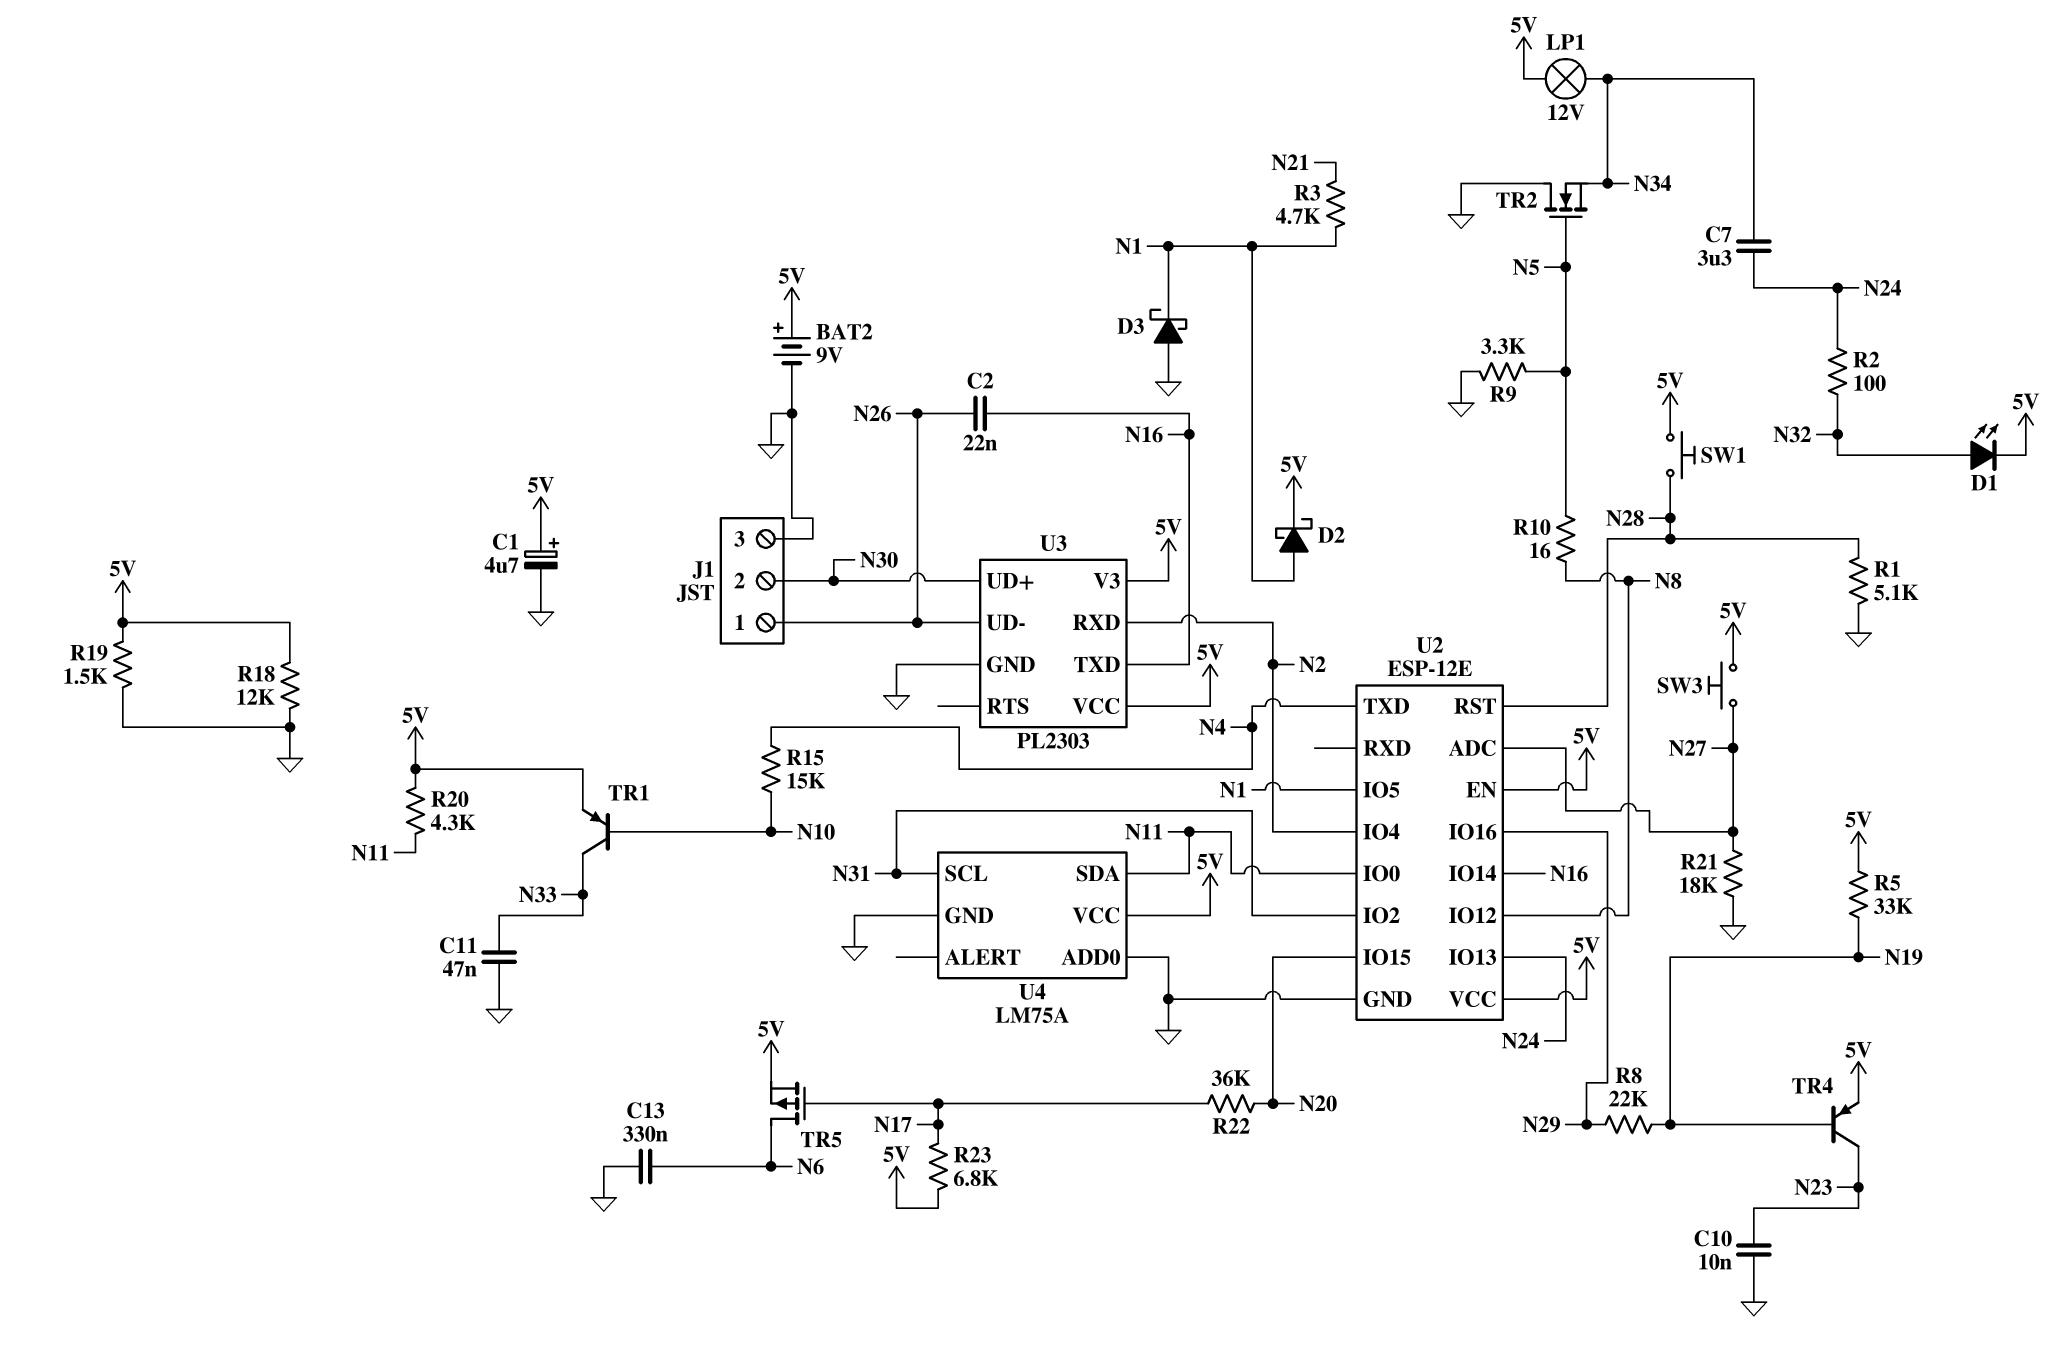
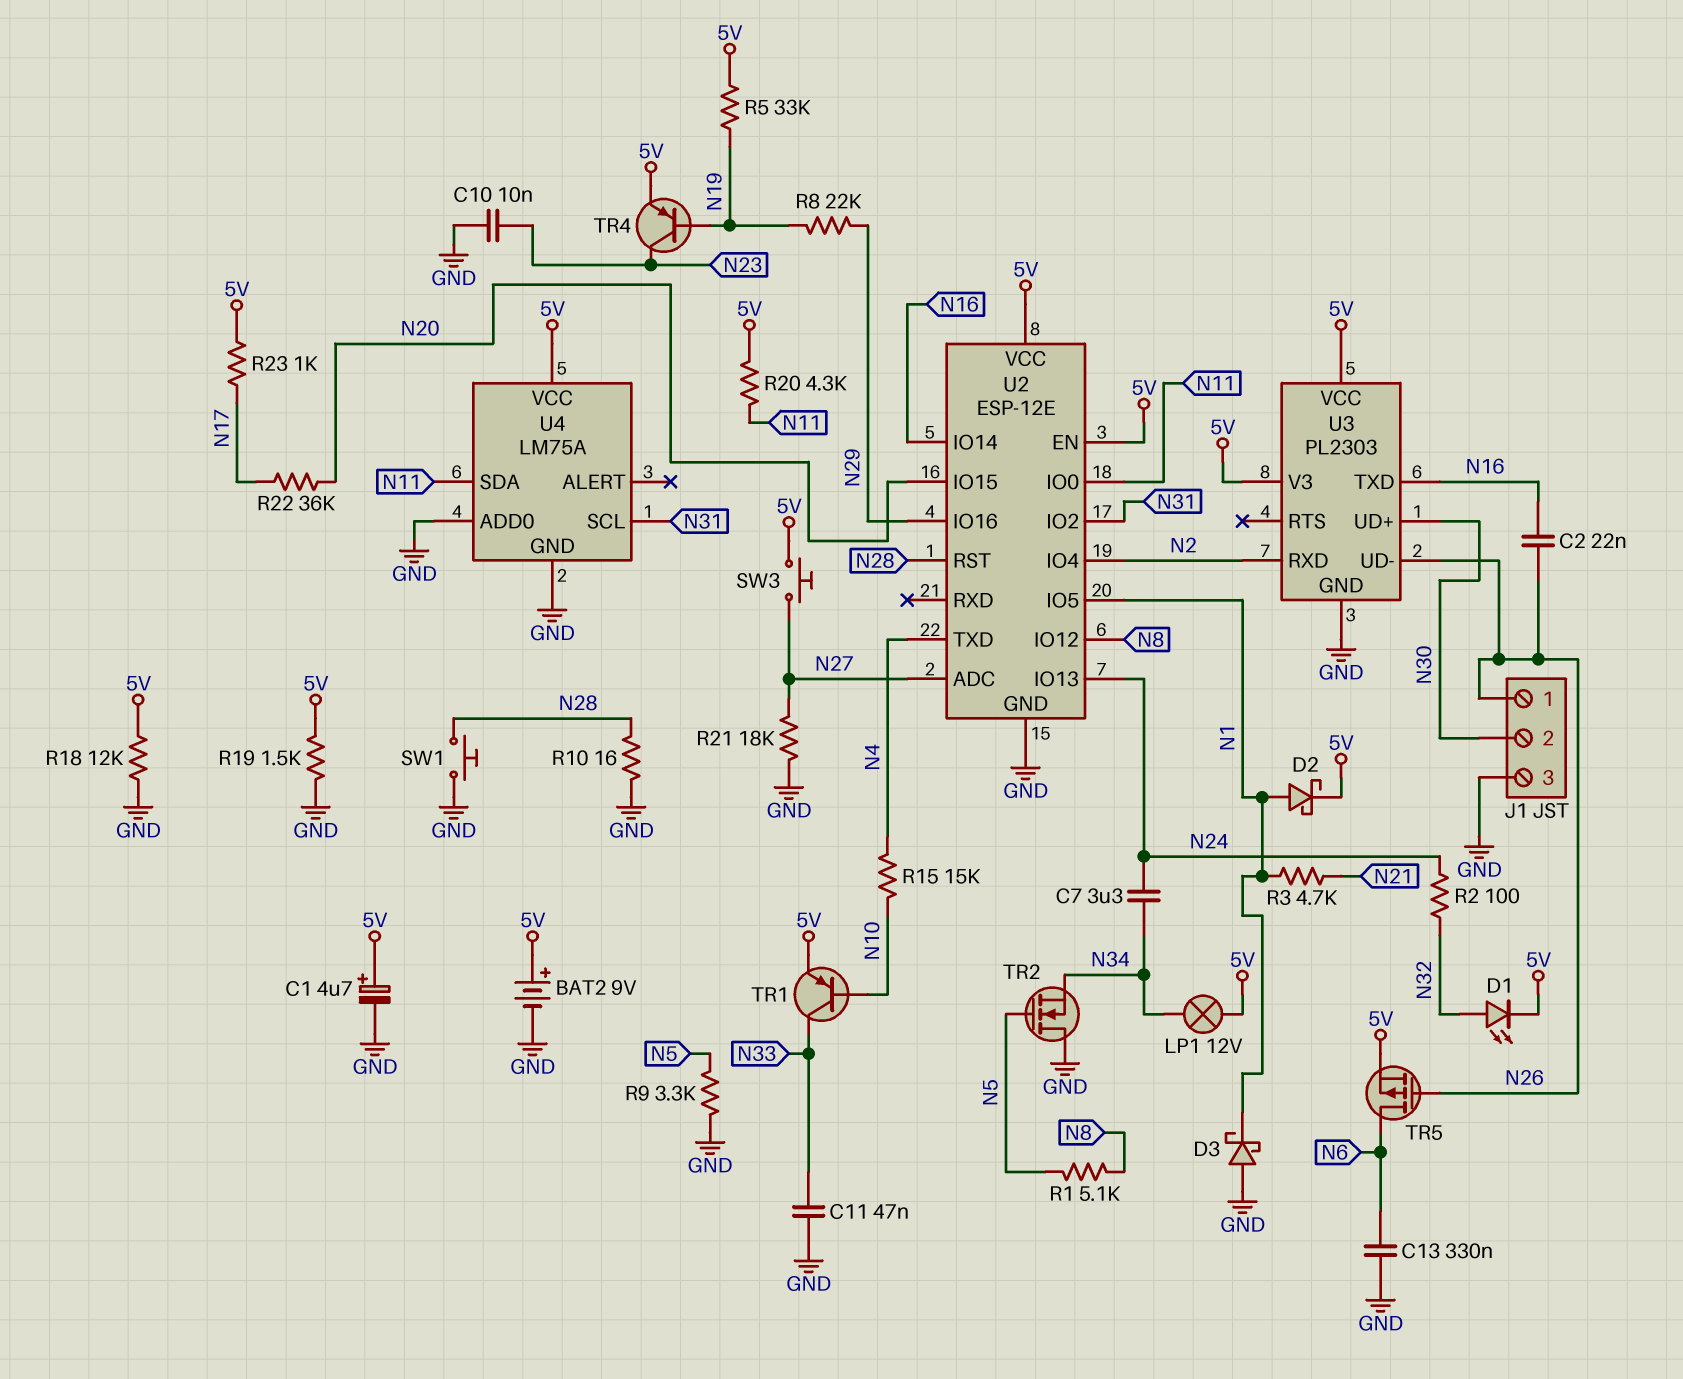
R1: 5.1k (GND, N28) -> 5.1k (N5, N8)
R10: 16 (N5, N8) -> 16 (GND, N28)
R23: 6.8k (5V, N17) -> 1k (5V, N17)
SW1: button (5V, N28) -> button (GND, N28)
TR5: PMOS (G N17, D N6, S 5V) -> PMOS (G N26, D N6, S 5V)

